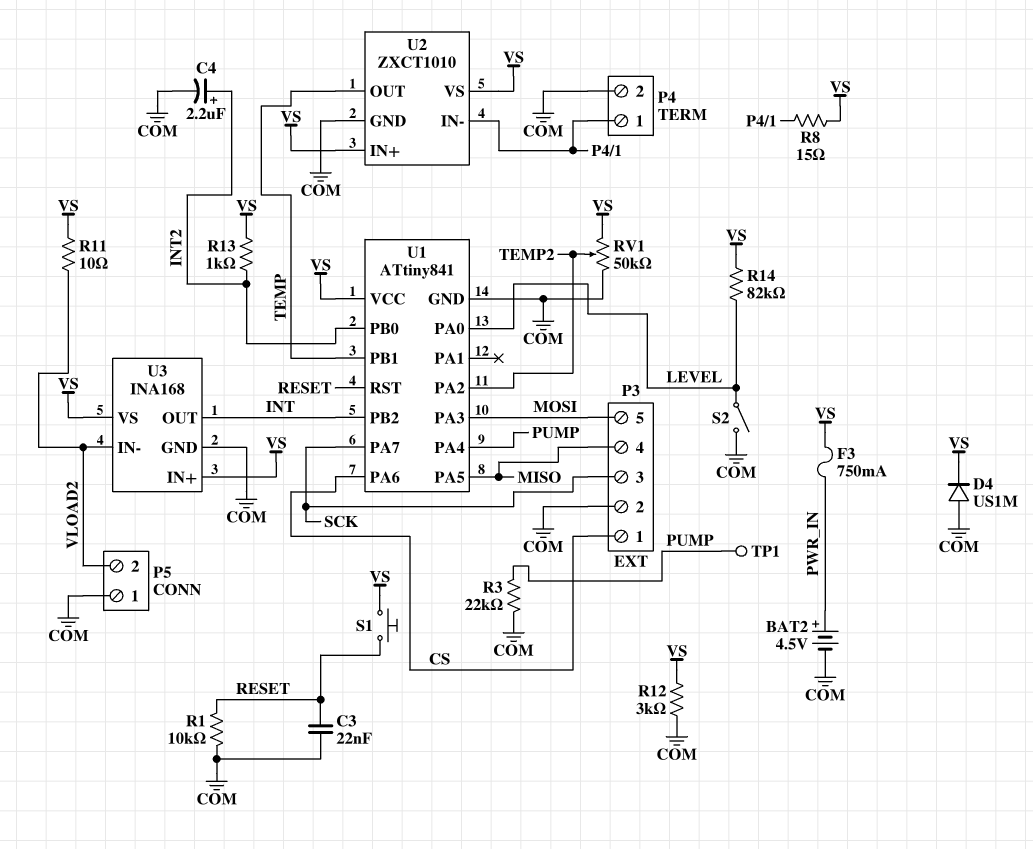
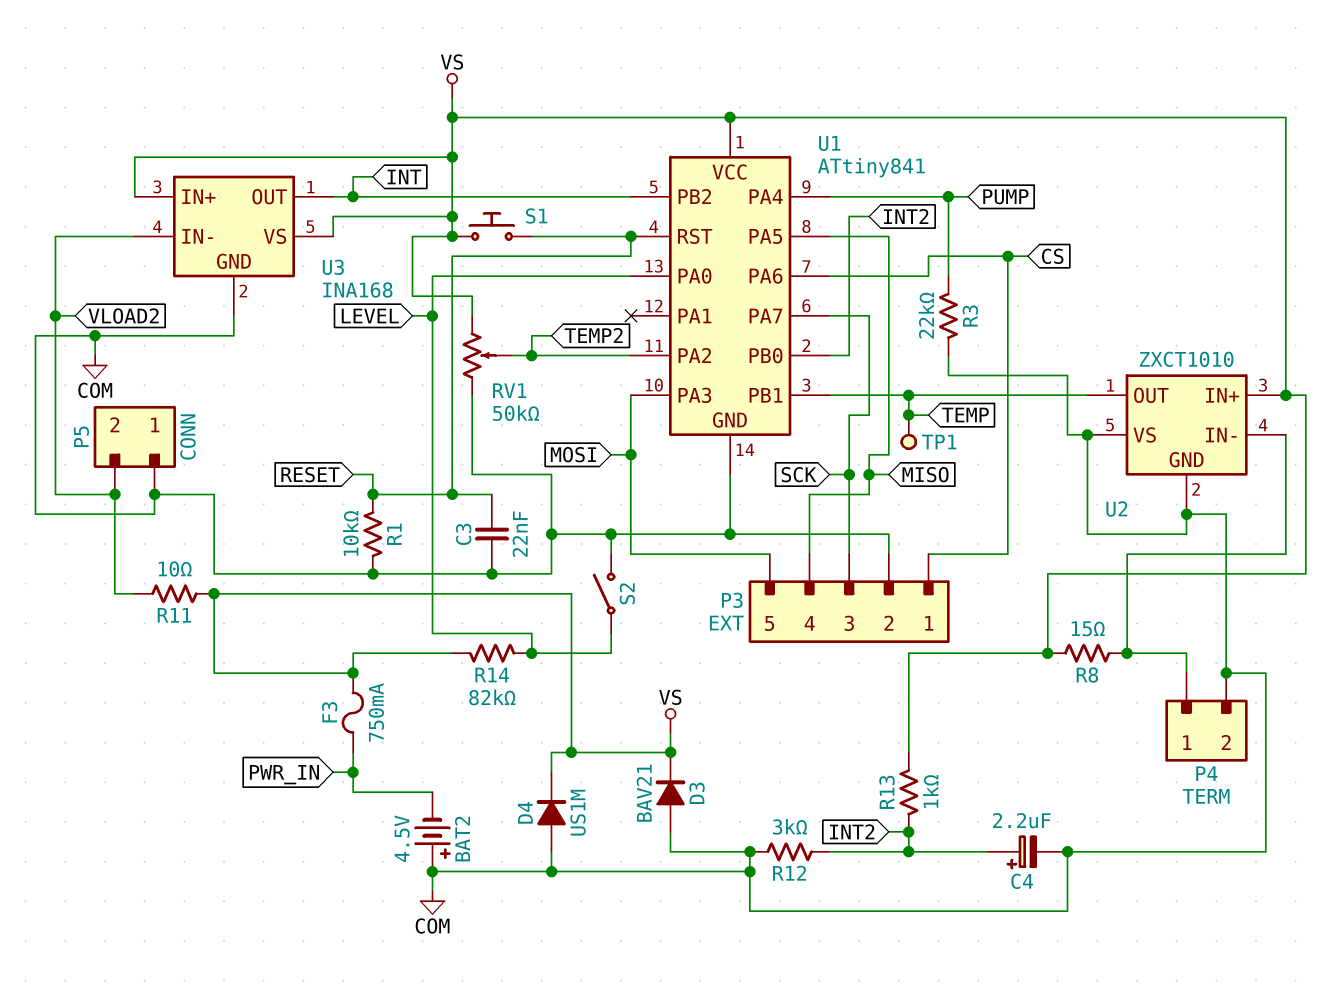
BAT2: 4.5V (plus PWR_IN, minus COM) -> 4.5V (plus COM, minus PWR_IN)
D3: none -> diode BAV21 (A COM, K VS)
R12: 3k (COM, VS) -> 3k (COM, INT2)
TP1: test point (PUMP) -> test point (TEMP)
U2 pin VS: VS -> COM

